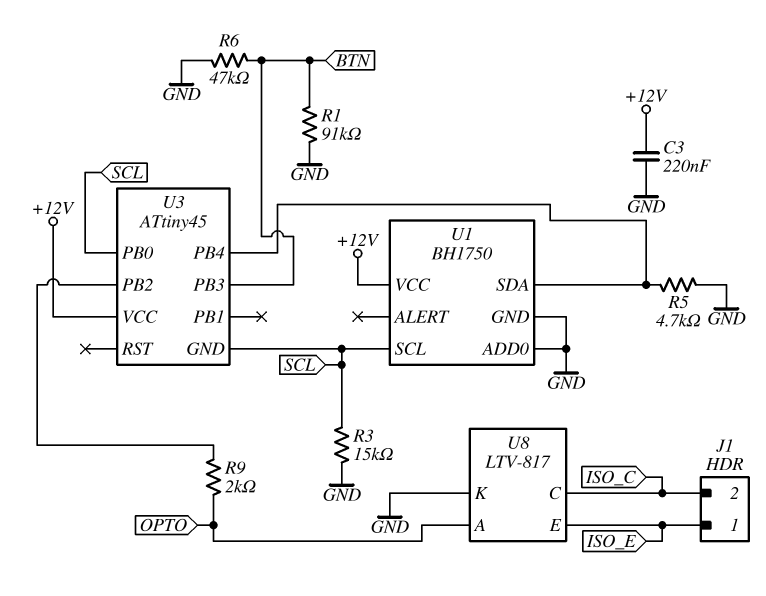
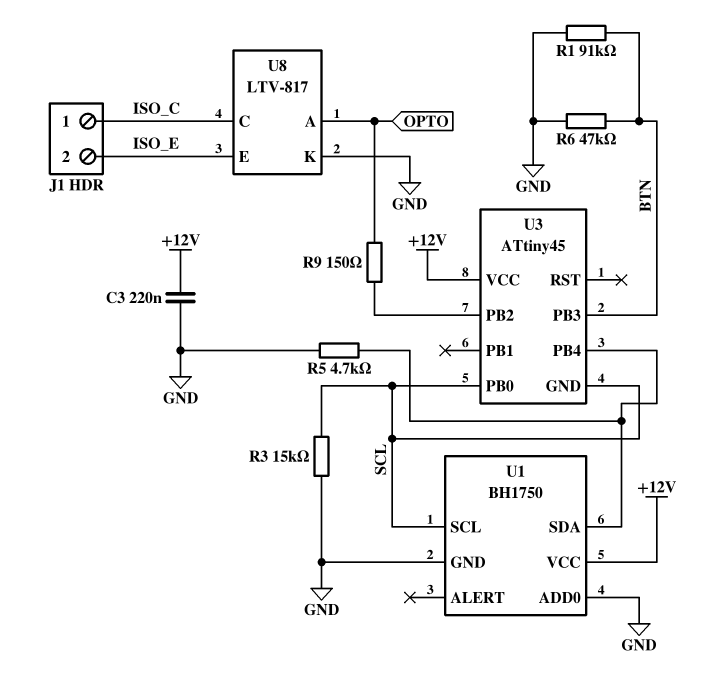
J1 pin 1: ISO_E -> ISO_C
J1 pin 2: ISO_C -> ISO_E
R9: 2k (OPTO, U3/PB2) -> 150 (OPTO, U3/PB2)

